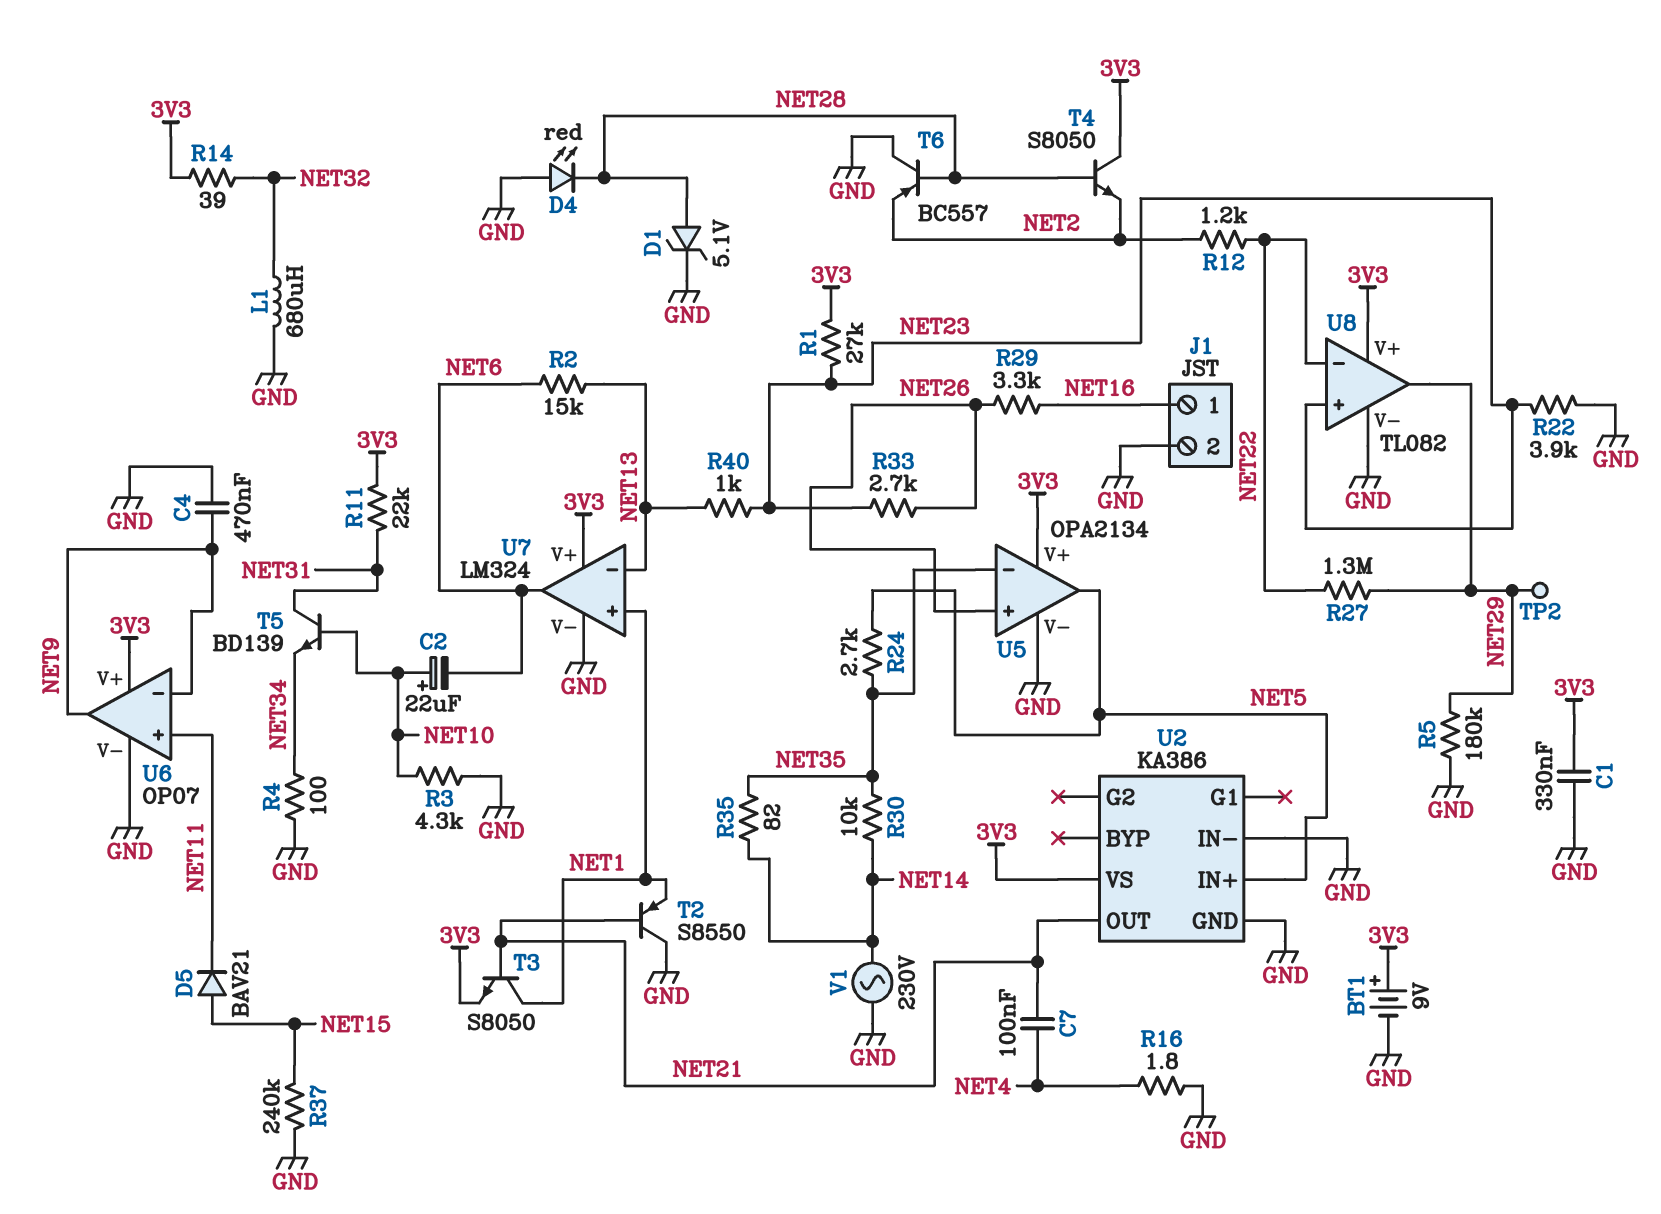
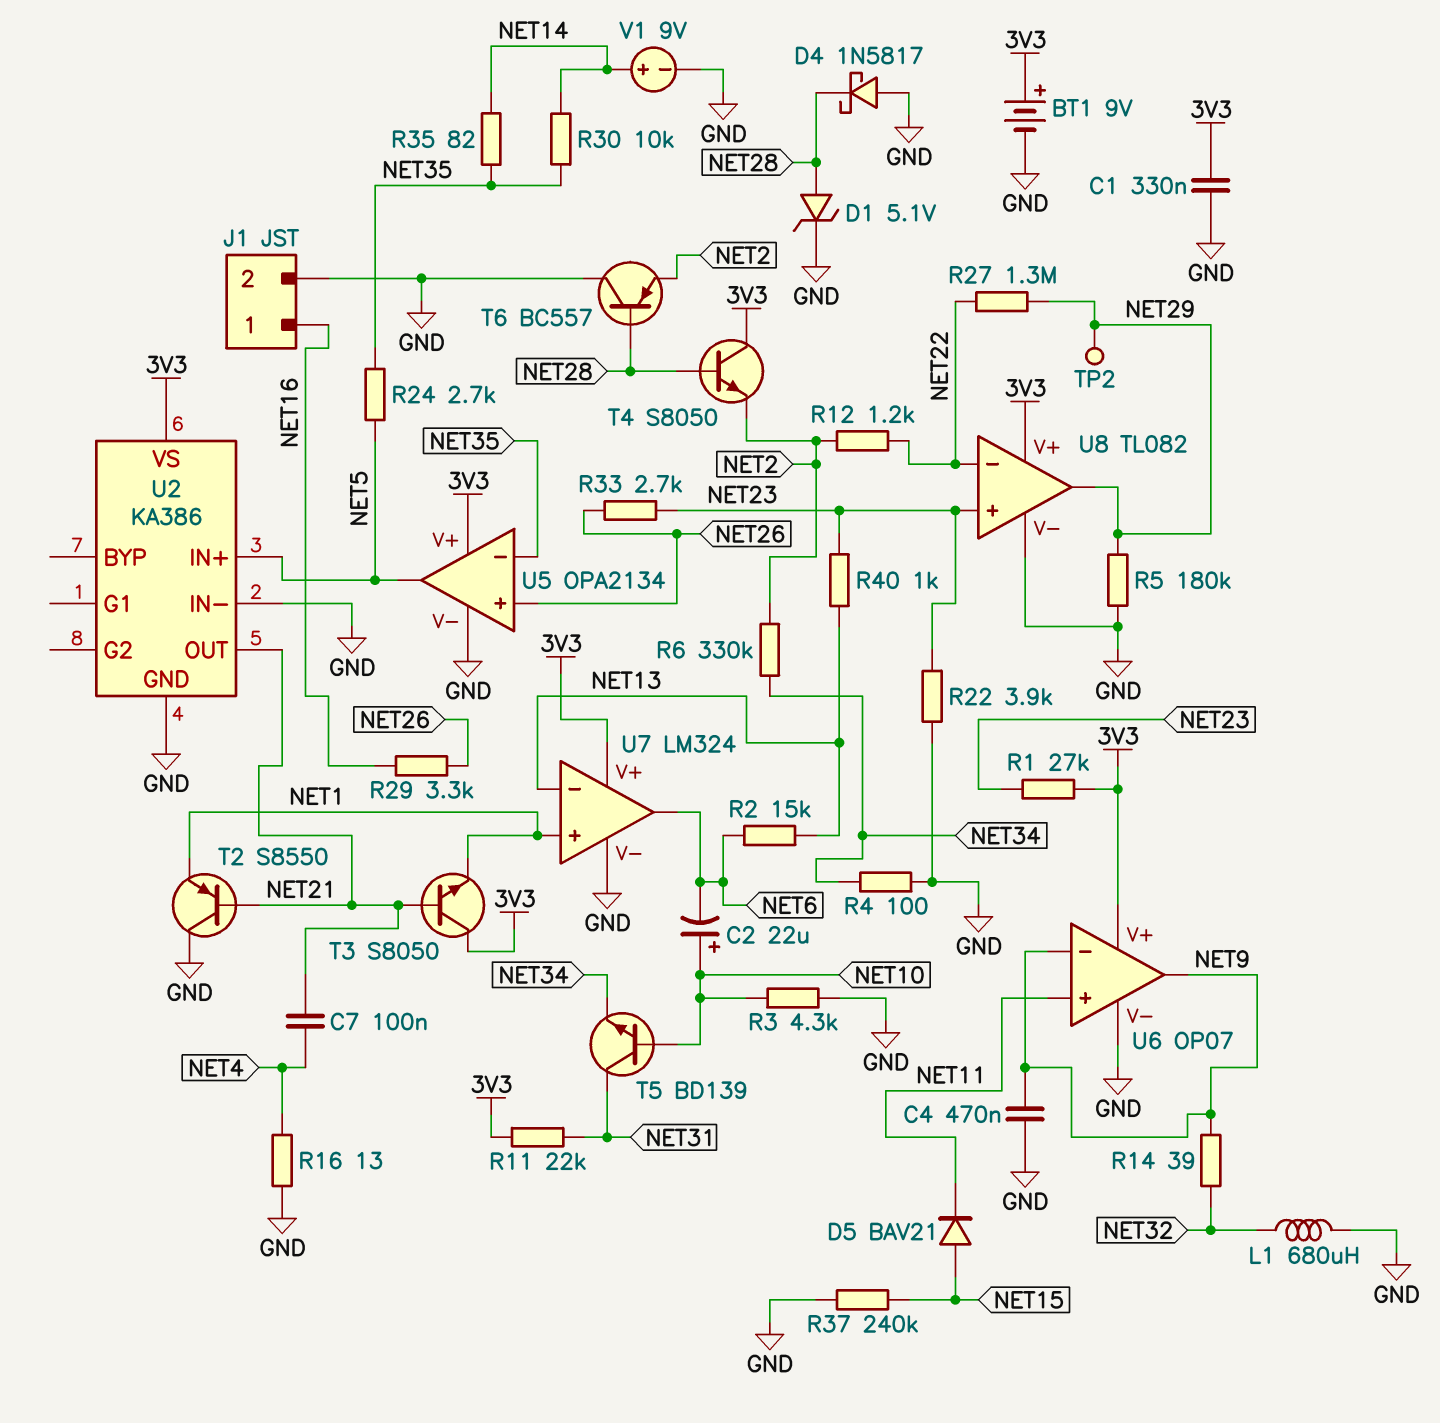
D4: LED red (A GND, K NET28) -> schottky 1N5817 (A GND, K NET28)
R6: none -> 330k (NET2, NET34)
R14: 39 (3V3, NET32) -> 39 (NET9, NET32)
R16: 1.8 (GND, NET4) -> 13 (GND, NET4)
T3: NPN S8050 (B NET21, C NET1, E 3V3) -> NPN S8050 (B NET21, C 3V3, E NET1)
V1: AC 230V (GND, NET14) -> 9V (plus NET14, minus GND)

